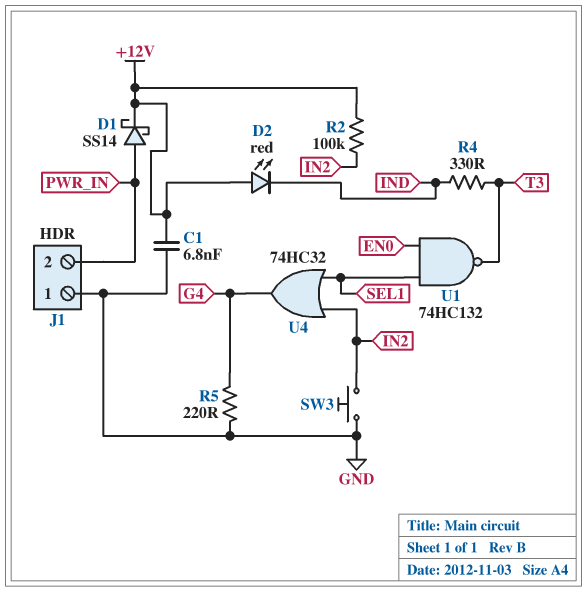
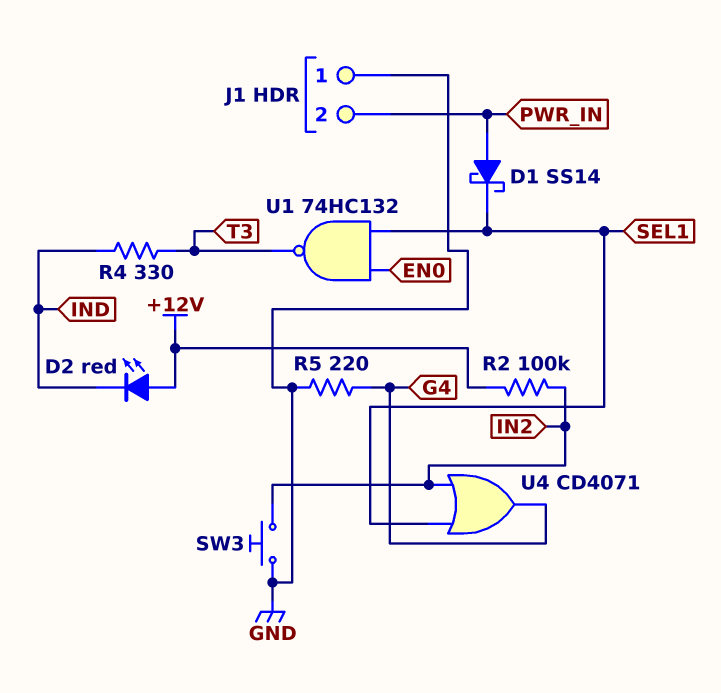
C1: 6.8nF (+12V, GND) -> none
D1: schottky SS14 (A PWR_IN, K +12V) -> schottky SS14 (A PWR_IN, K SEL1)
U4: OR 74HC32 (in IN2, in SEL1, out G4) -> OR CD4071 (in IN2, in SEL1, out G4)

